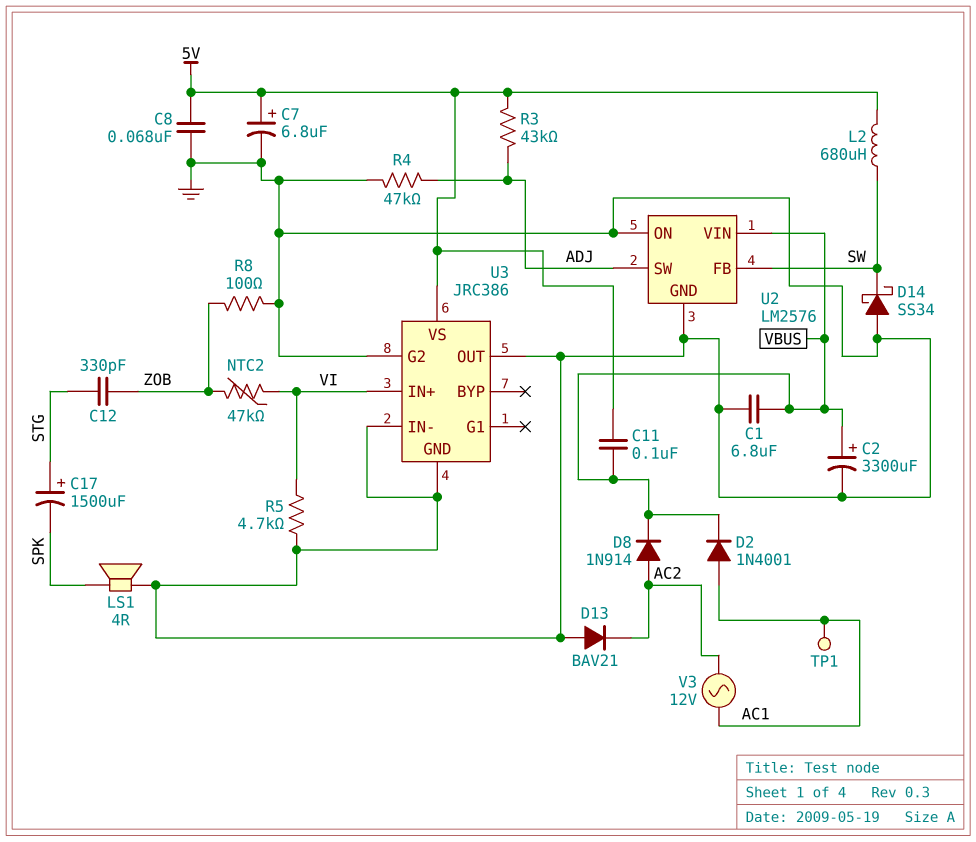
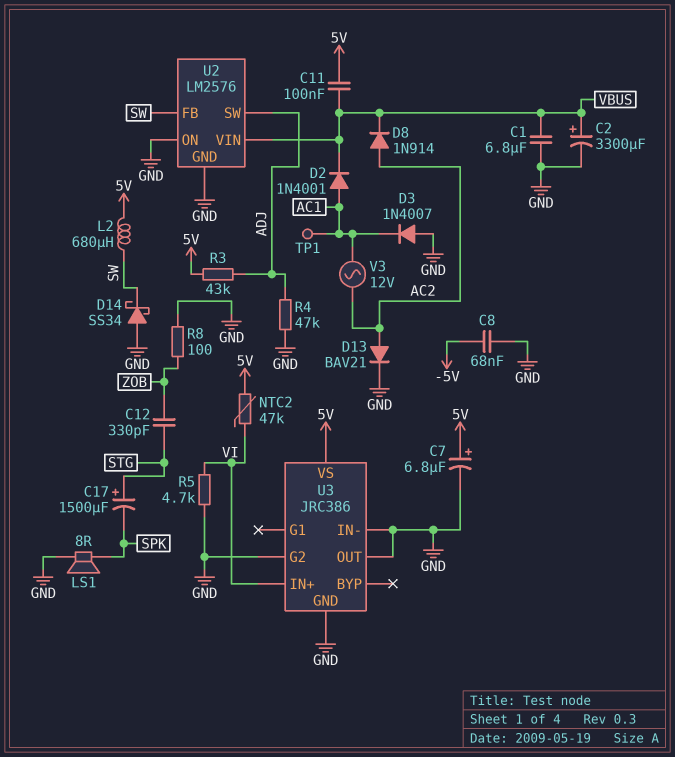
C8: 68nF (5V, GND) -> 68nF (-5V, GND)
D3: none -> diode 1N4007 (A GND, K AC1)
D13: diode BAV21 (A GND, K AC2) -> diode BAV21 (A AC2, K GND)
LS1: speaker 4R (GND, SPK) -> speaker 8R (GND, SPK)
NTC2: 47k (VI, ZOB) -> 47k (5V, VI)

